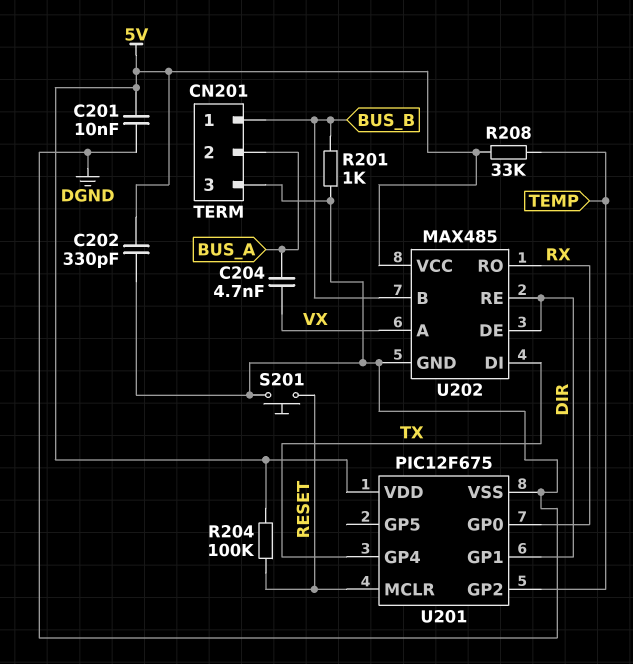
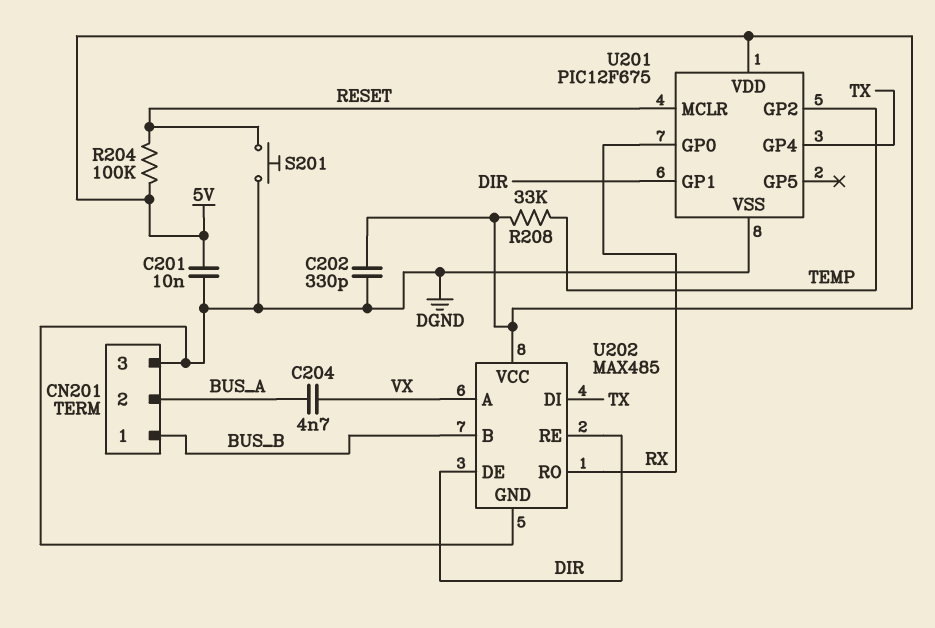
R201: 1k (BUS_B, DGND) -> none

